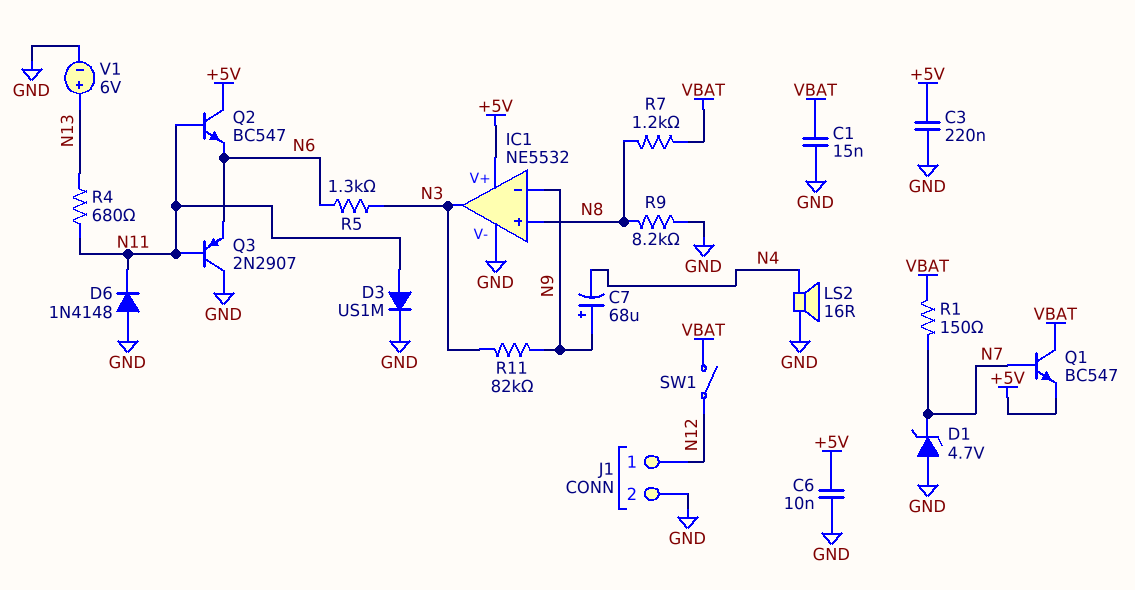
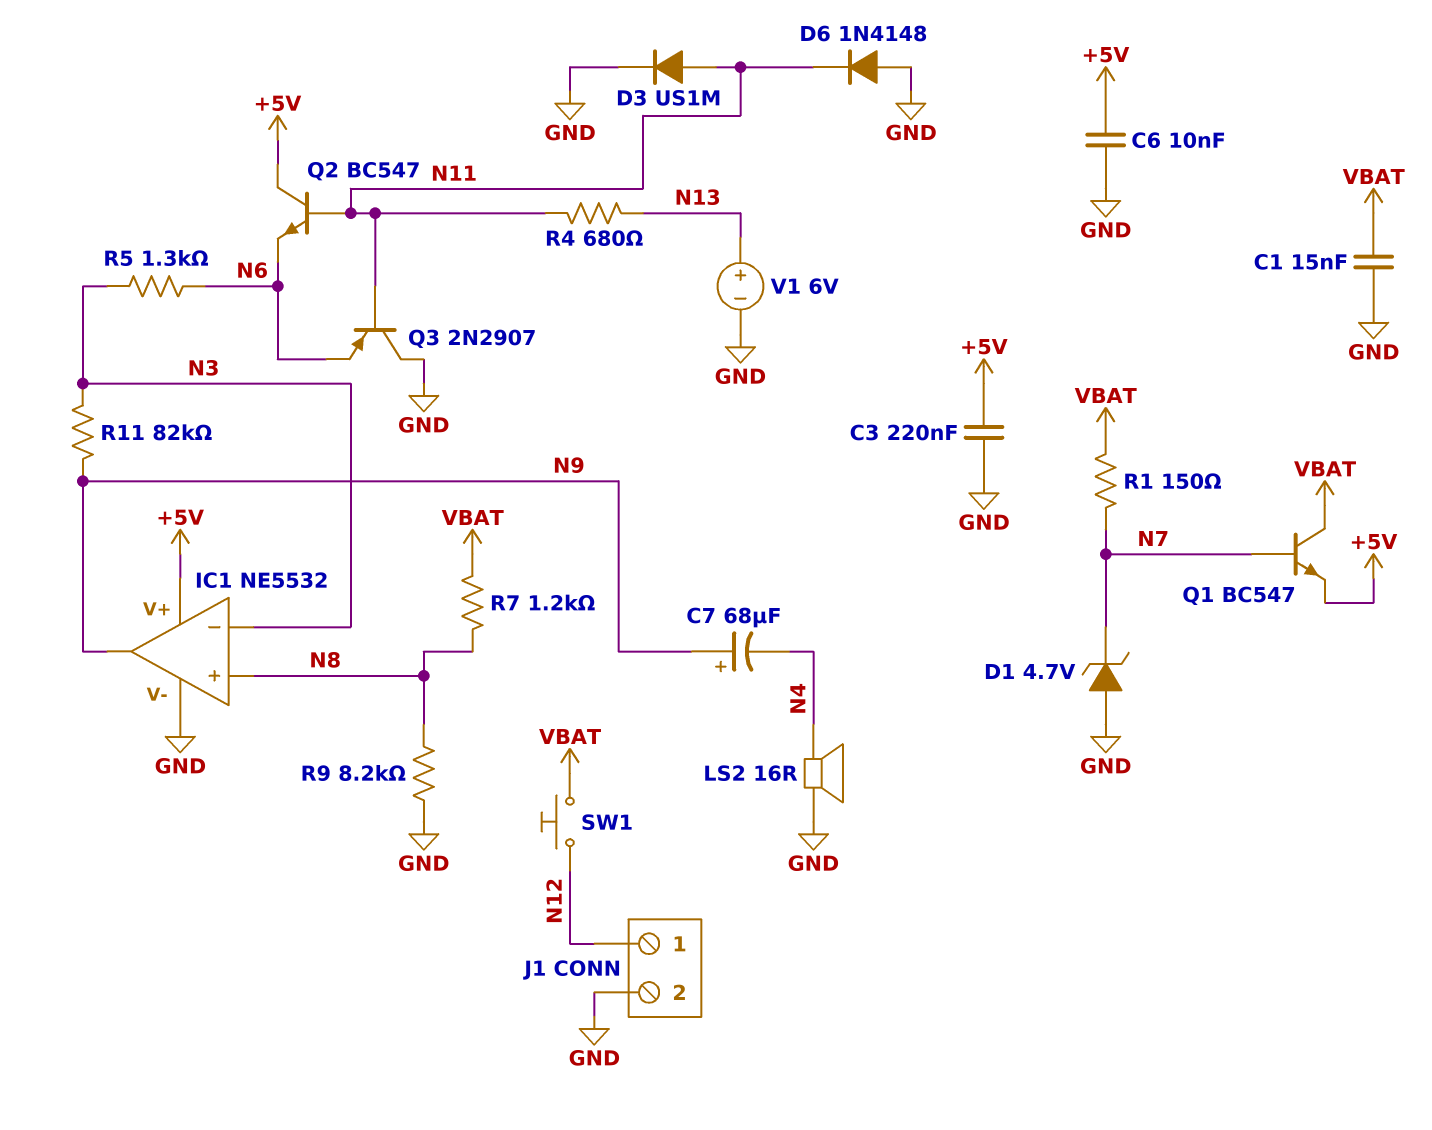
IC1 pin in-: N9 -> N3
IC1 pin out: N3 -> N9
SW1: switch (N12, VBAT) -> button (N12, VBAT)

